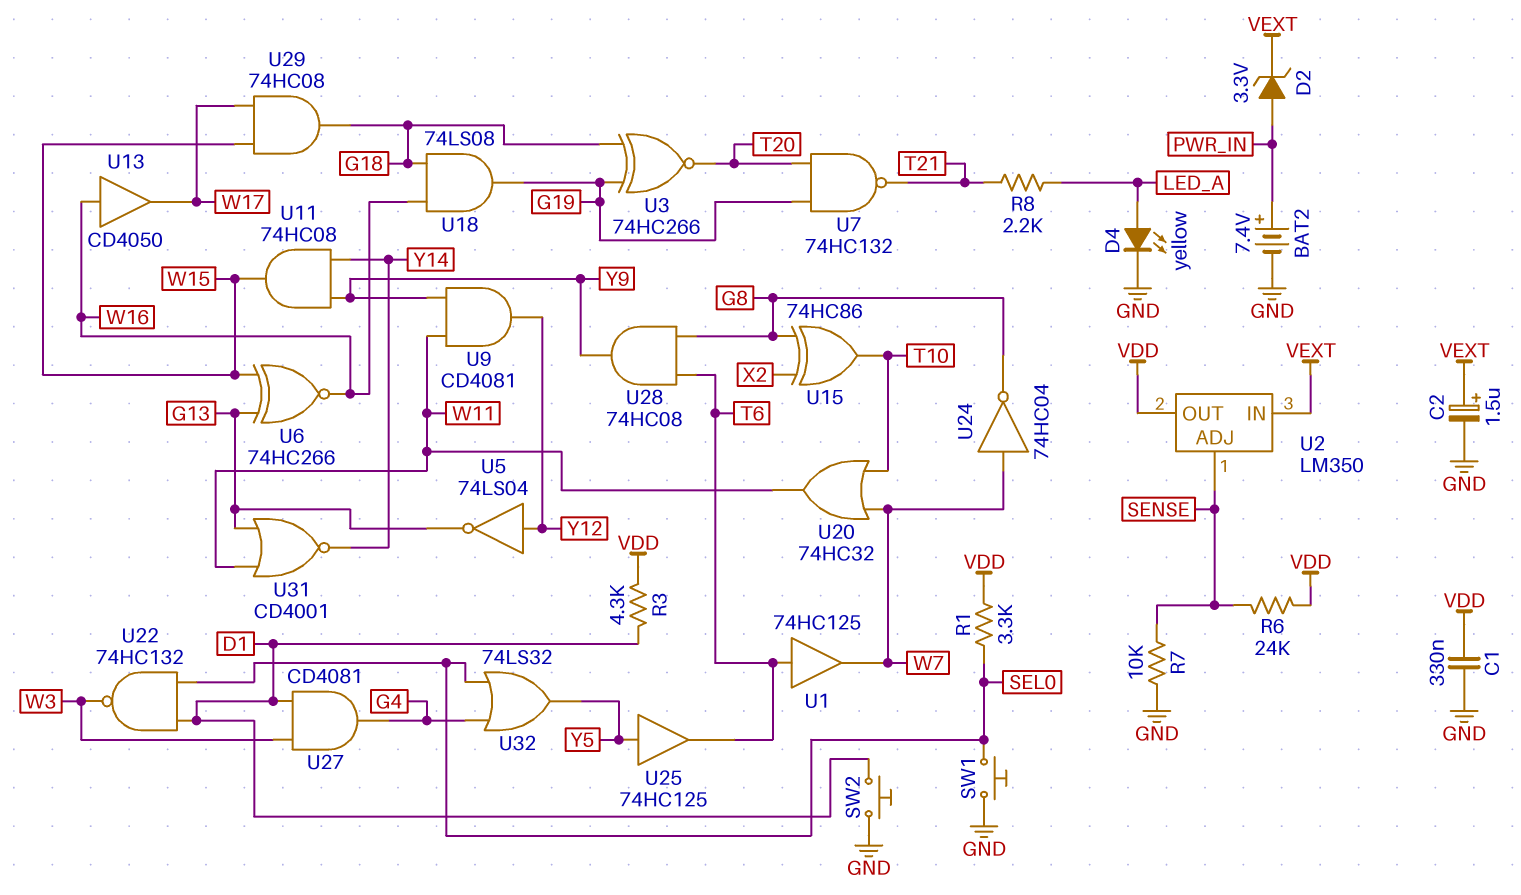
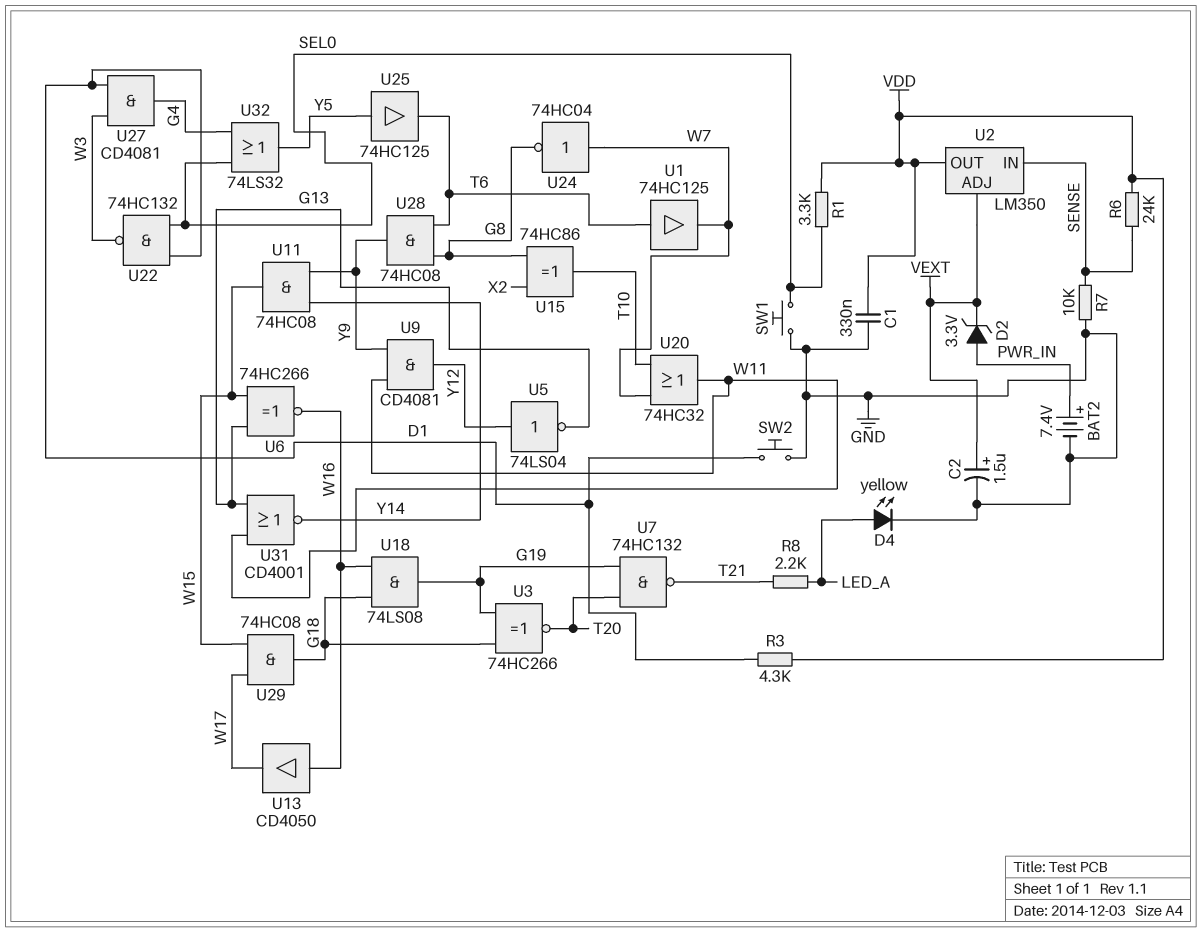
U2 pin ADJ: SENSE -> VEXT
U2 pin IN: VEXT -> SENSE

